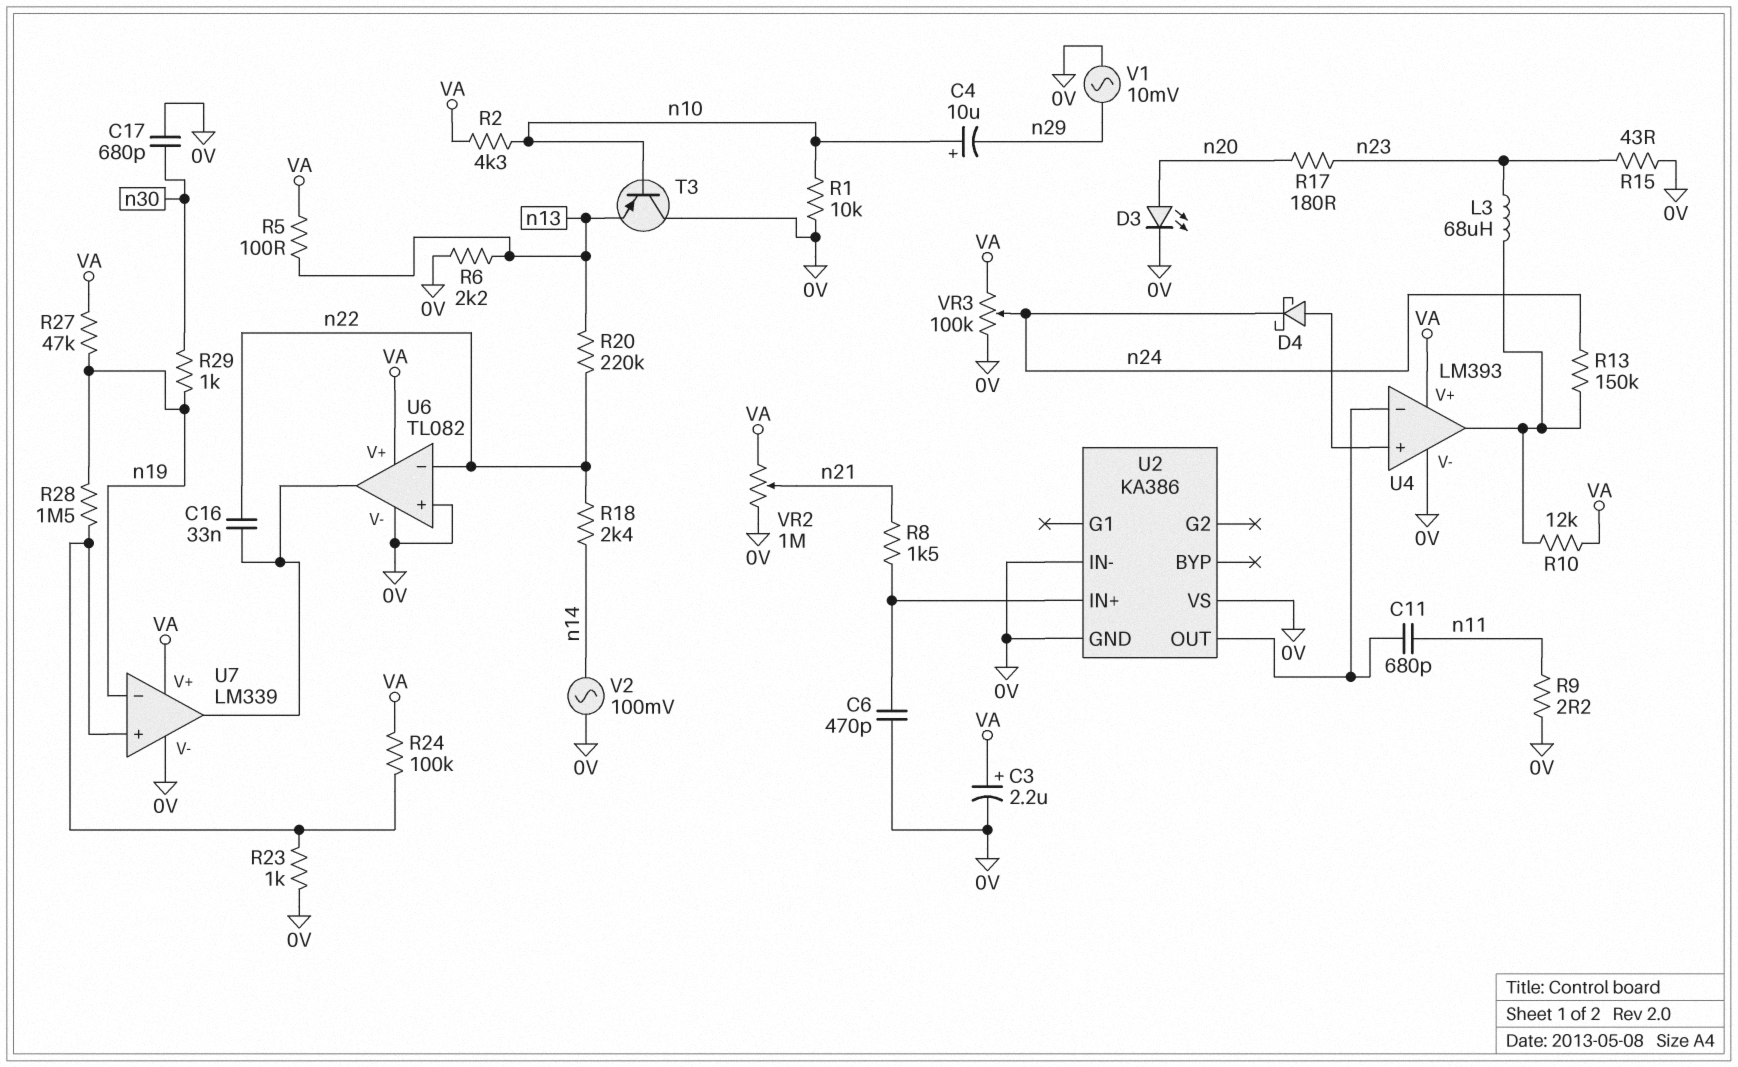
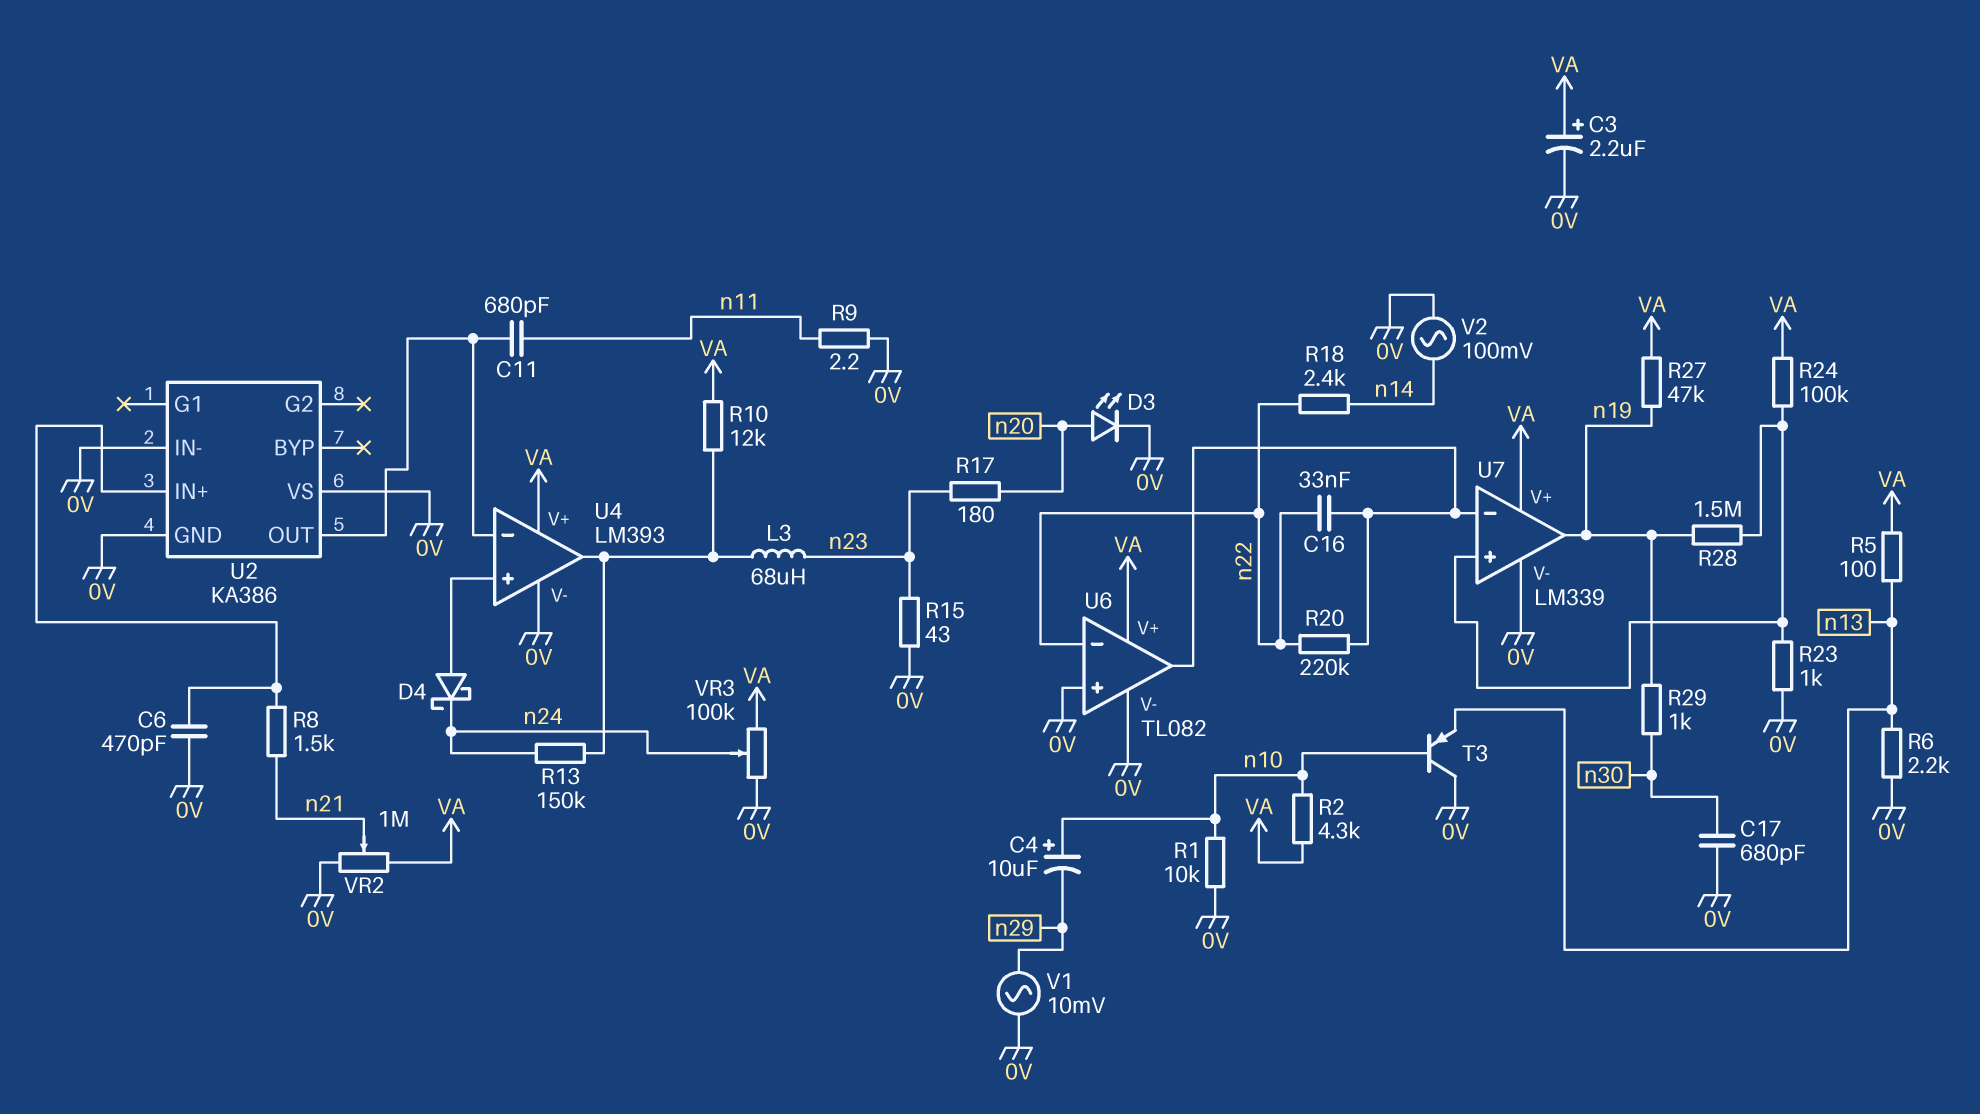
R20: 220k (n13, n22) -> 220k (U6/out, n22)
U7 pin in-: n19 -> U6/out
U7 pin out: U6/out -> n19

